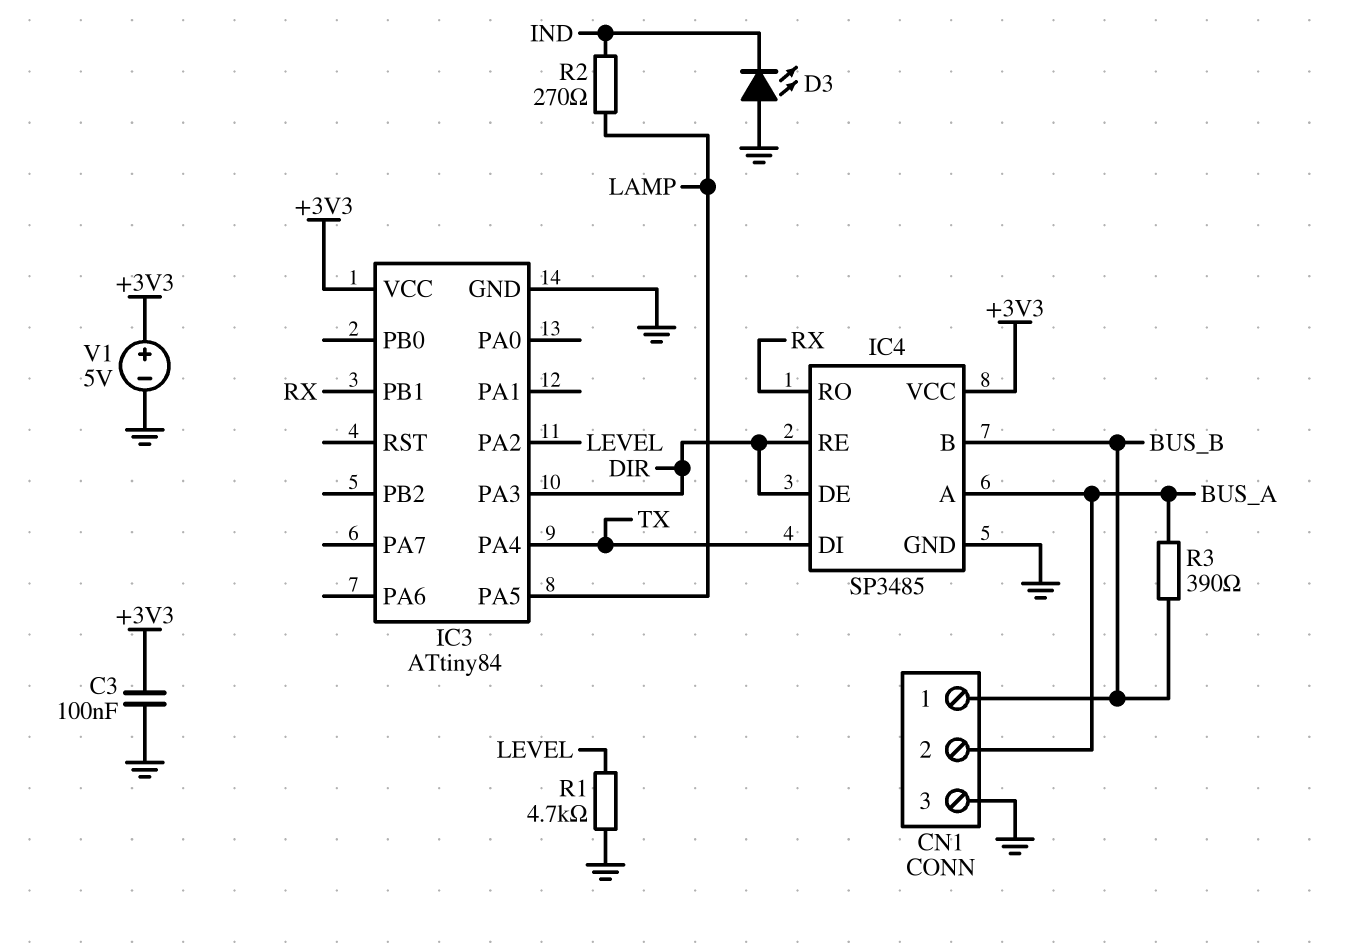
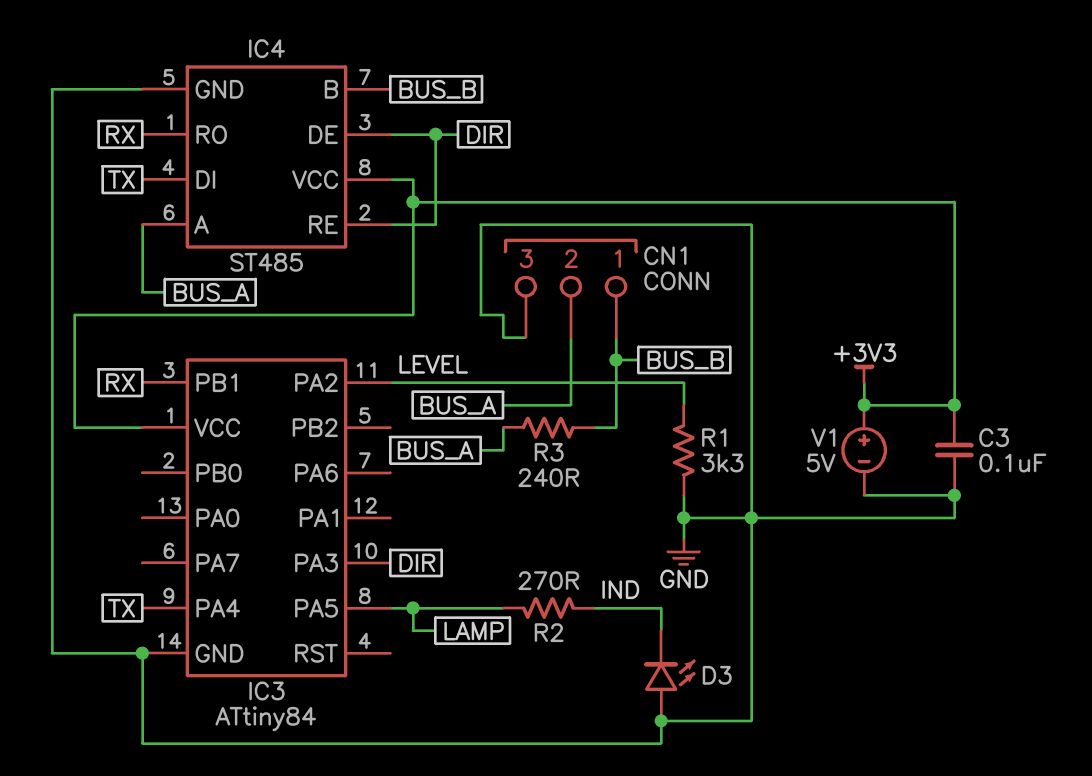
IC4: SP3485 -> ST485
R1: 4.7k (GND, LEVEL) -> 3.3k (GND, LEVEL)
R3: 390 (BUS_A, BUS_B) -> 240 (BUS_A, BUS_B)

